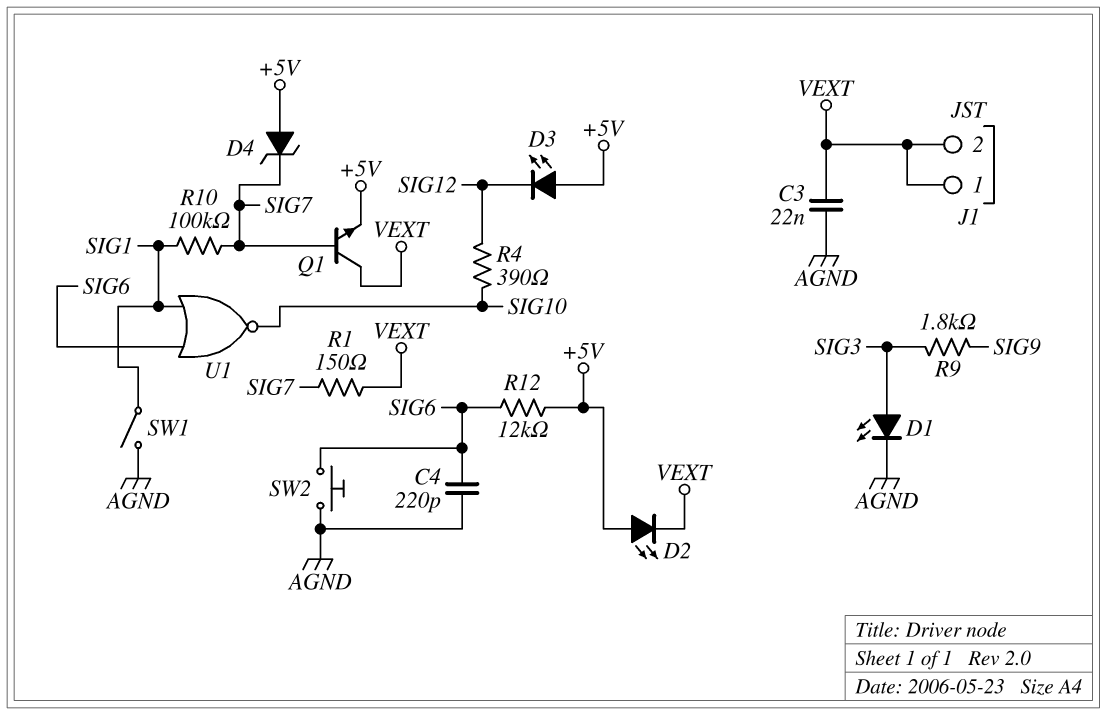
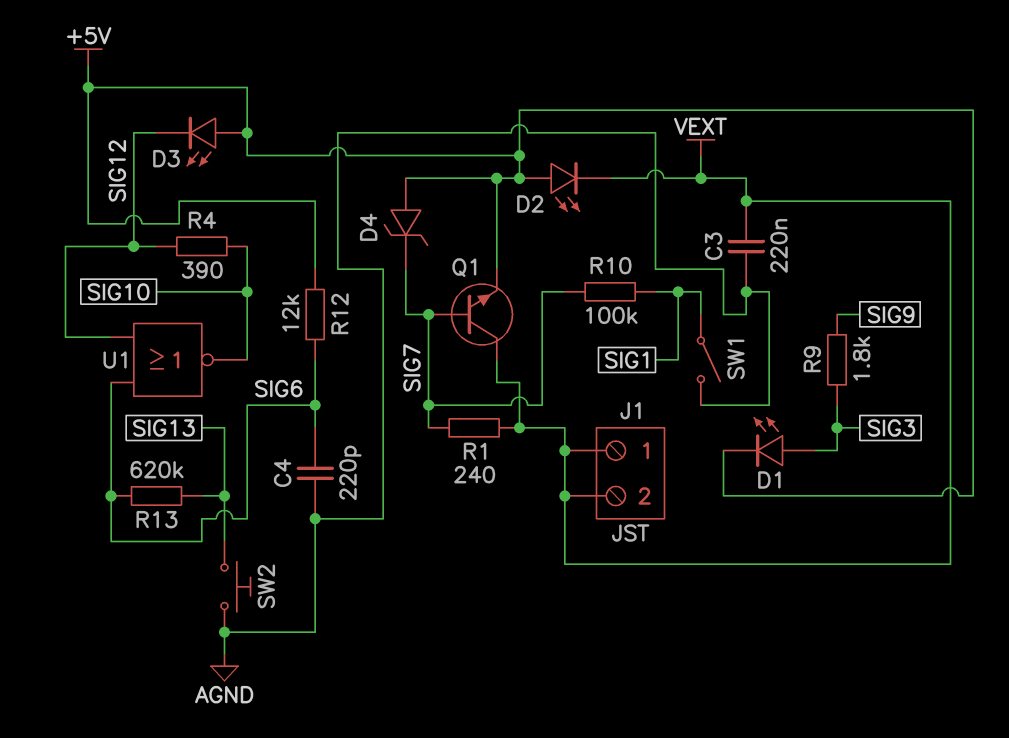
C3: 22nF (AGND, VEXT) -> 220nF (AGND, VEXT)
D1: LED (A SIG3, K AGND) -> LED (A SIG3, K +5V)
R1: 150 (SIG7, VEXT) -> 240 (SIG7, VEXT)
R13: none -> 620k (SIG6, SIG13)
SW2: button (AGND, SIG6) -> button (AGND, SIG13)
U1: NOR (in SIG1, in SIG6, out SIG10) -> NOR (in SIG6, in SIG12, out SIG10)

